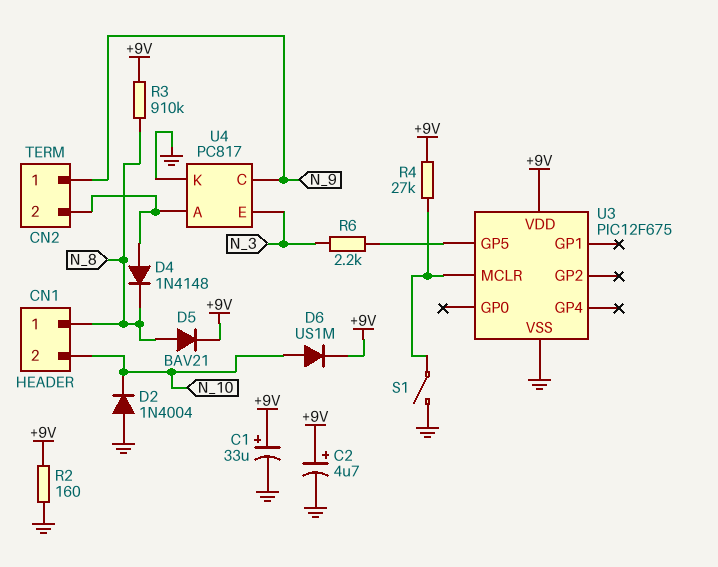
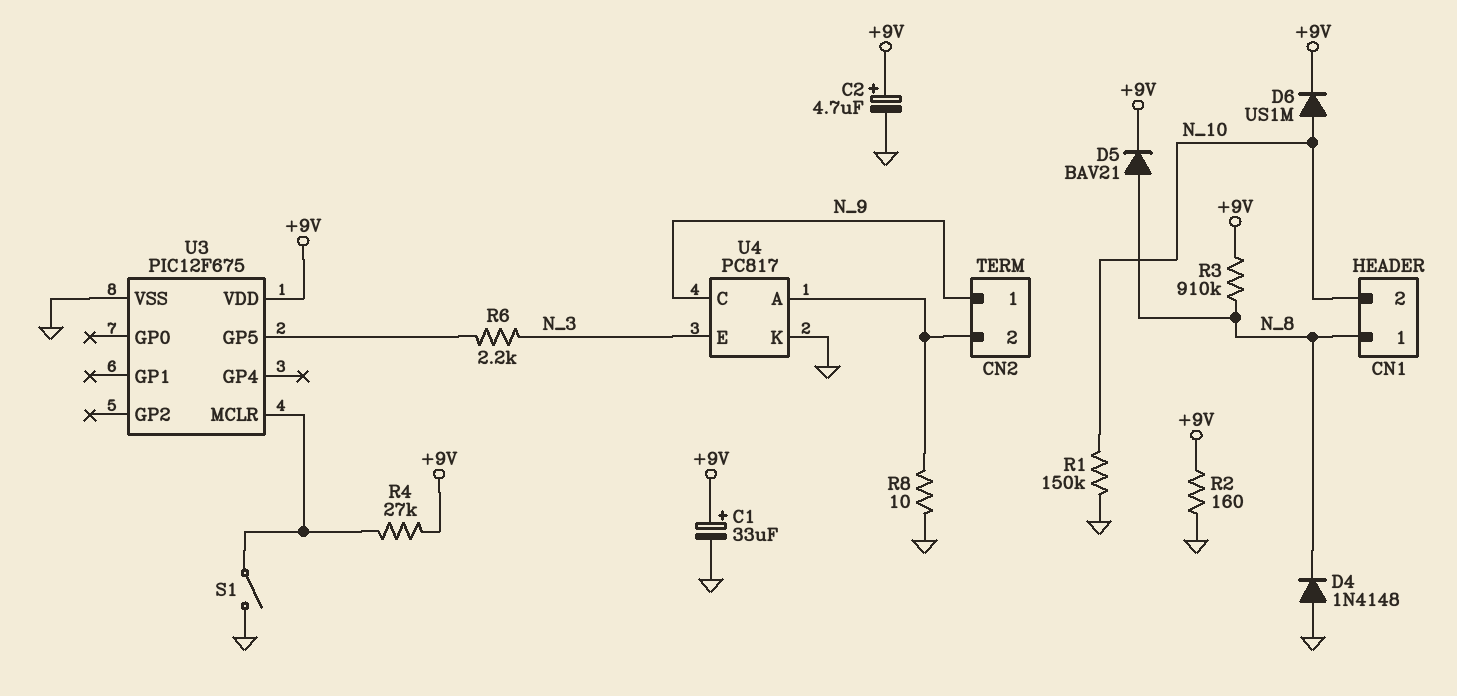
D2: diode 1N4004 (A GND, K N_10) -> none
D4: diode 1N4148 (A CN2/2, K N_8) -> diode 1N4148 (A GND, K N_8)
R1: none -> 150k (GND, N_10)
R8: none -> 10 (CN2/2, GND)

